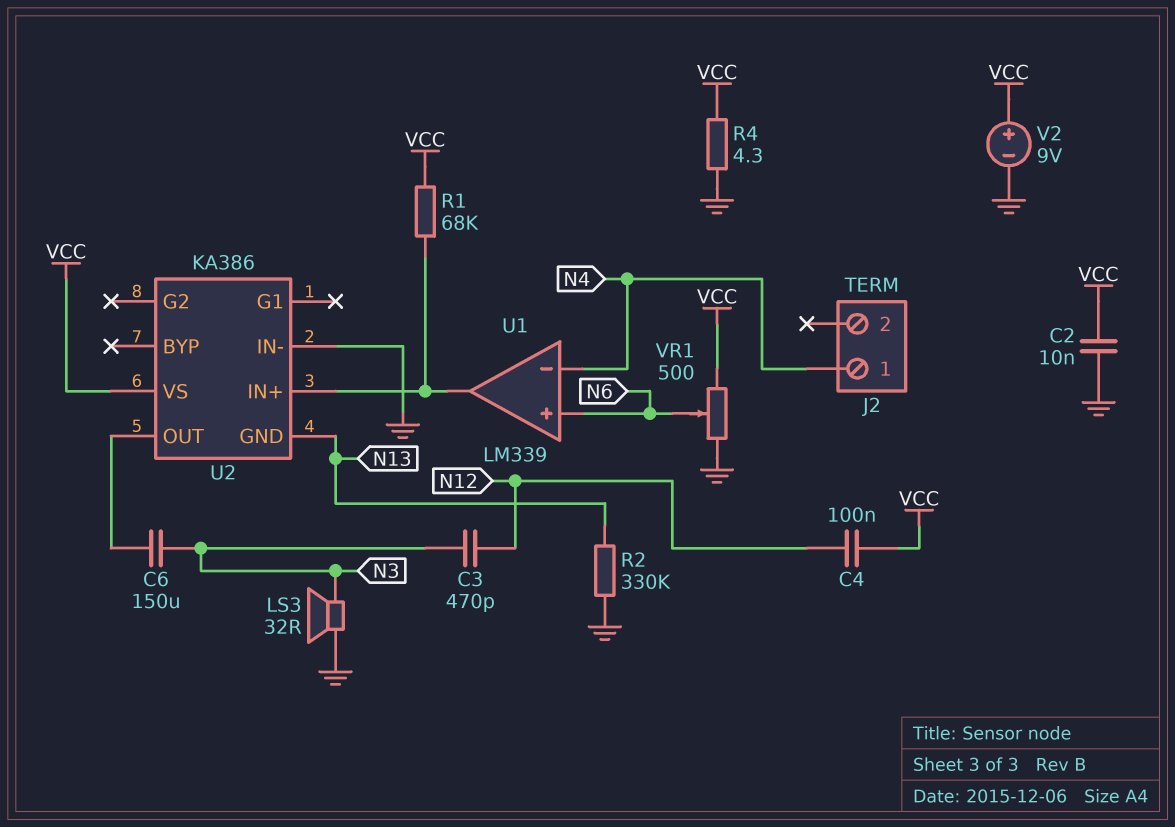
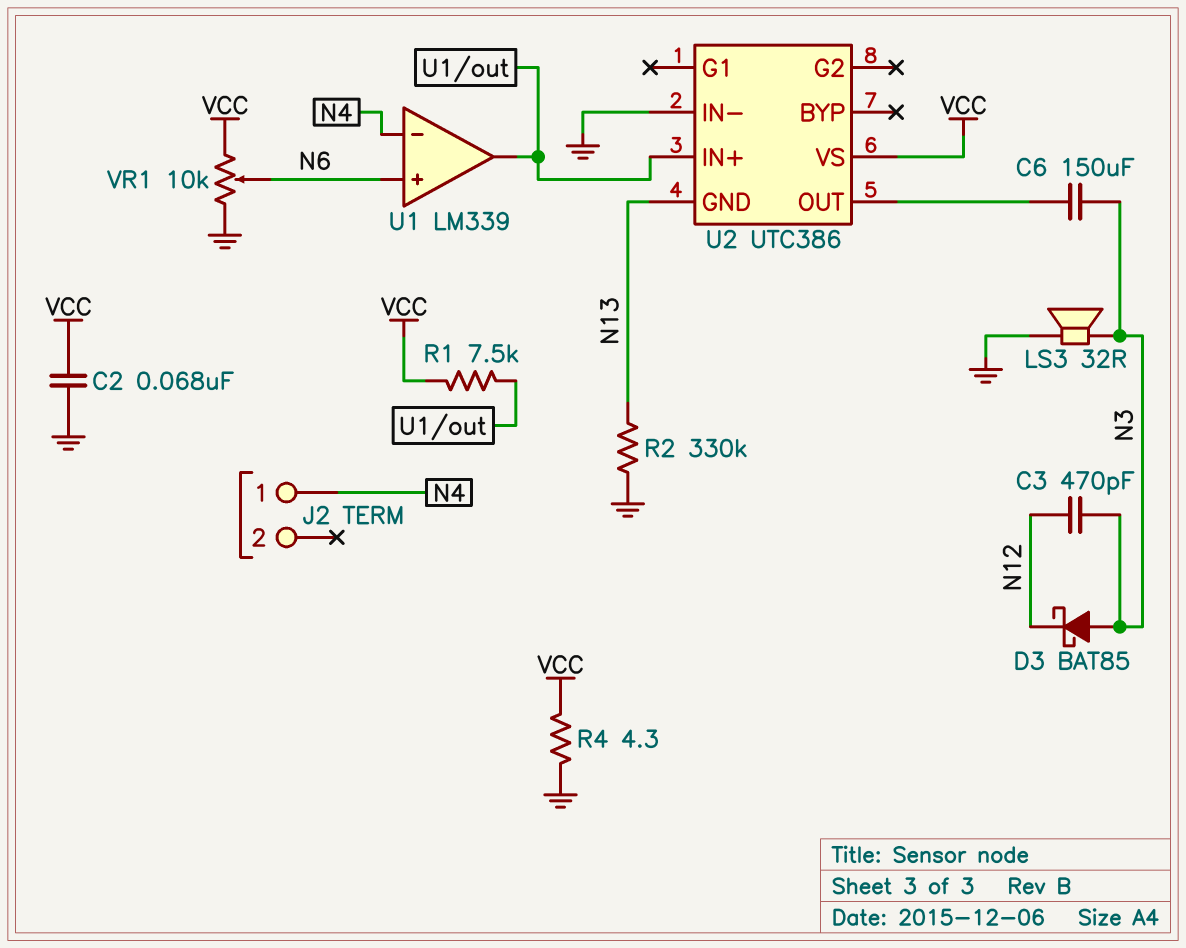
C2: 10nF (GND, VCC) -> 68nF (GND, VCC)
C4: 100nF (N12, VCC) -> none
D3: none -> schottky BAT85 (A N3, K N12)
R1: 68k (U1/out, VCC) -> 7.5k (U1/out, VCC)
U2: KA386 -> UTC386
V2: 9V (plus VCC, minus GND) -> none
VR1: 500 (GND, VCC, wiper N6) -> 10k (GND, VCC, wiper N6)

